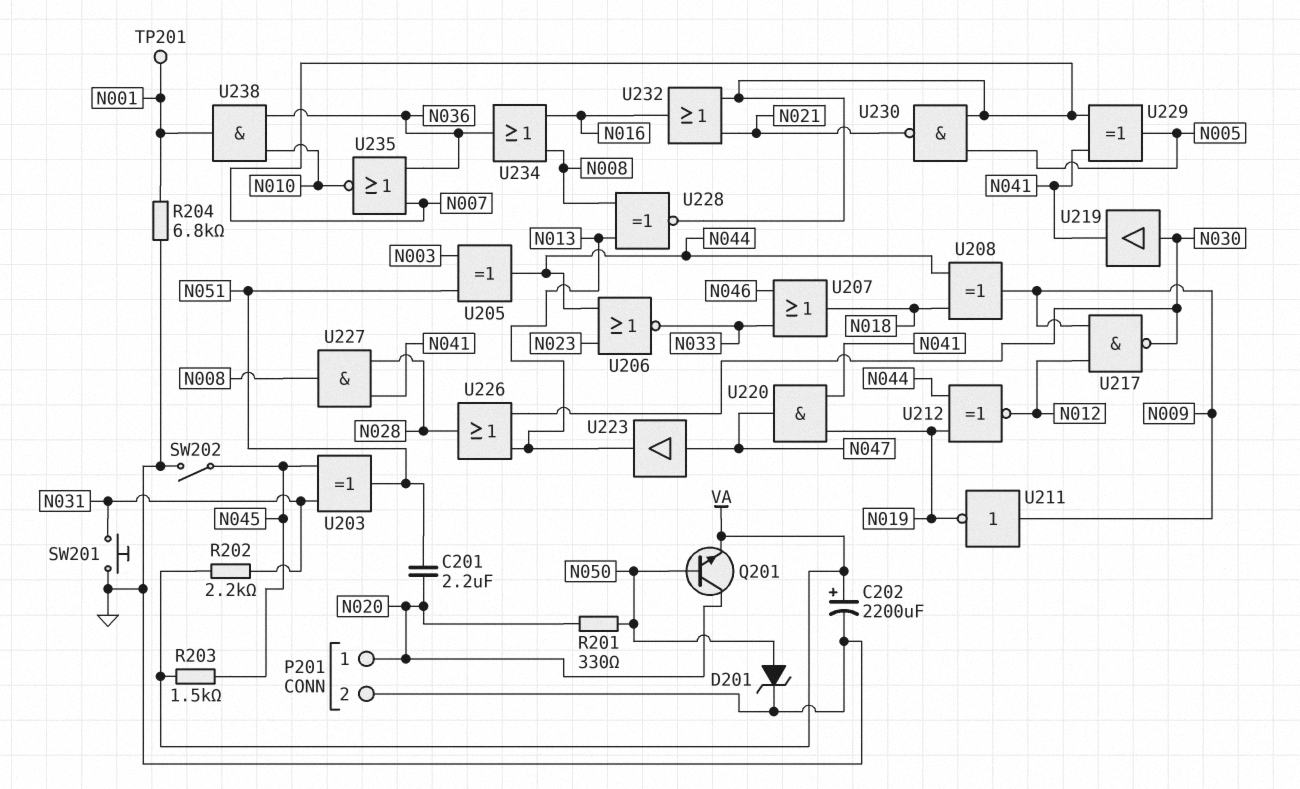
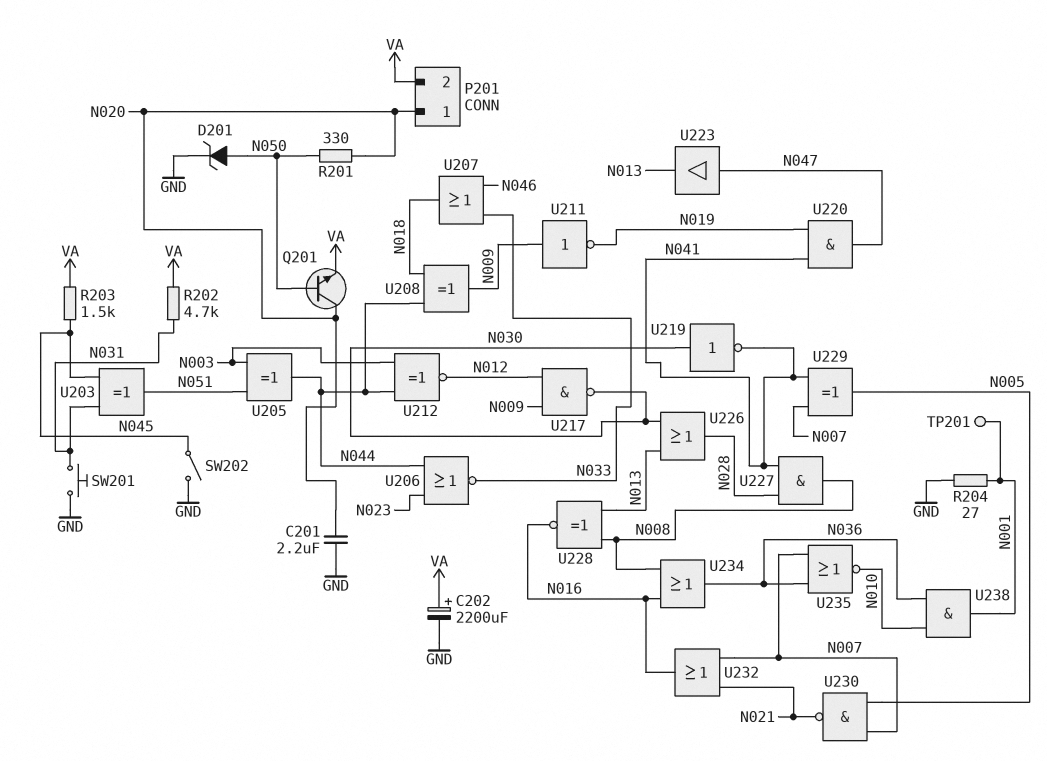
C201: 2.2uF (N020, N051) -> 2.2uF (GND, N020)
P201 pin 2: GND -> VA
R202: 2.2k (N031, VA) -> 4.7k (N031, VA)
R204: 6.8k (GND, N001) -> 27 (GND, N001)
U212: XNOR (in N019, in N044, out N012) -> XNOR (in N003, in N044, out N012)
U219: buffer (in N030, out N041) -> NOT (in N030, out N041)
U228: XNOR (in N008, in N013, out N007) -> XNOR (in N008, in N013, out N016)

